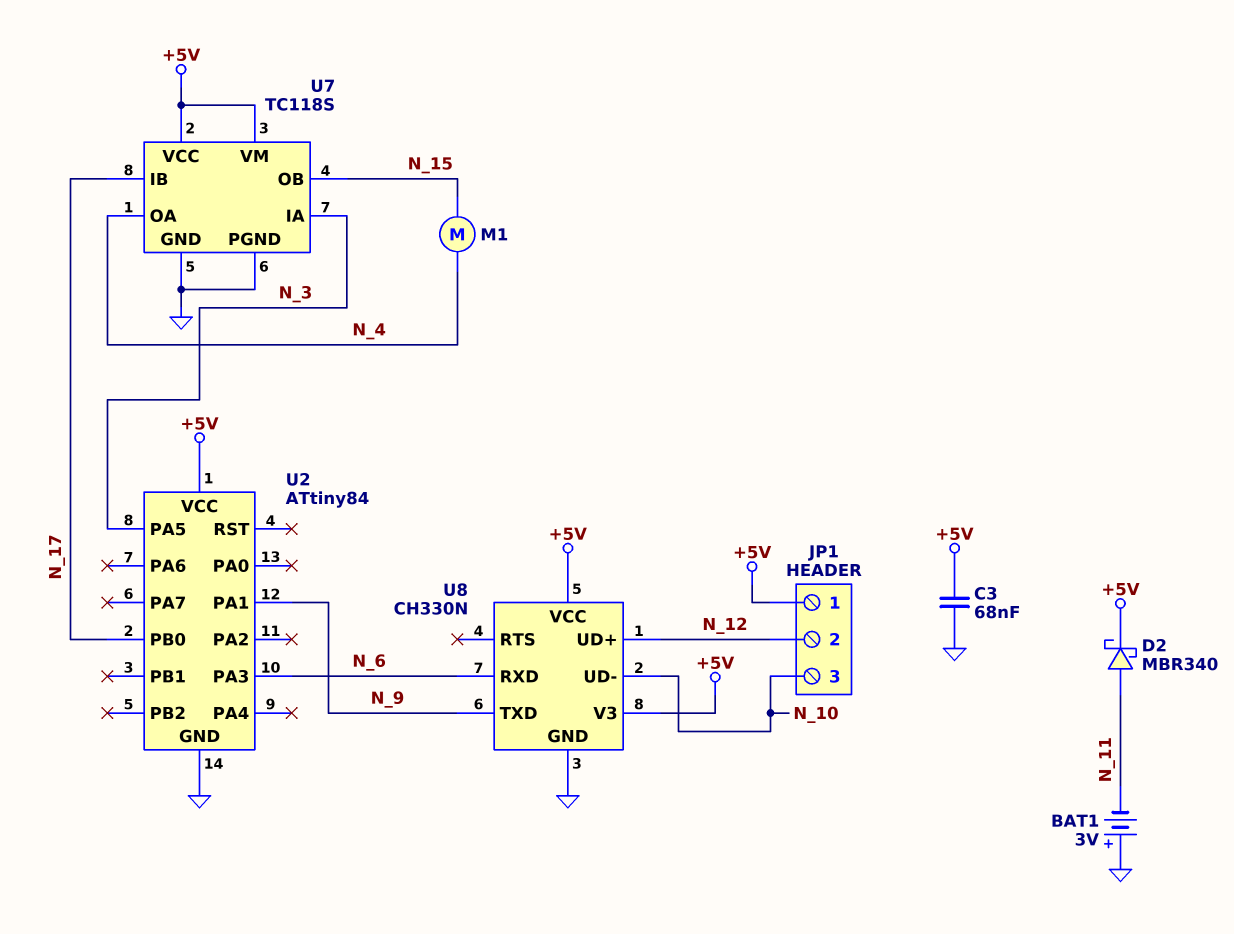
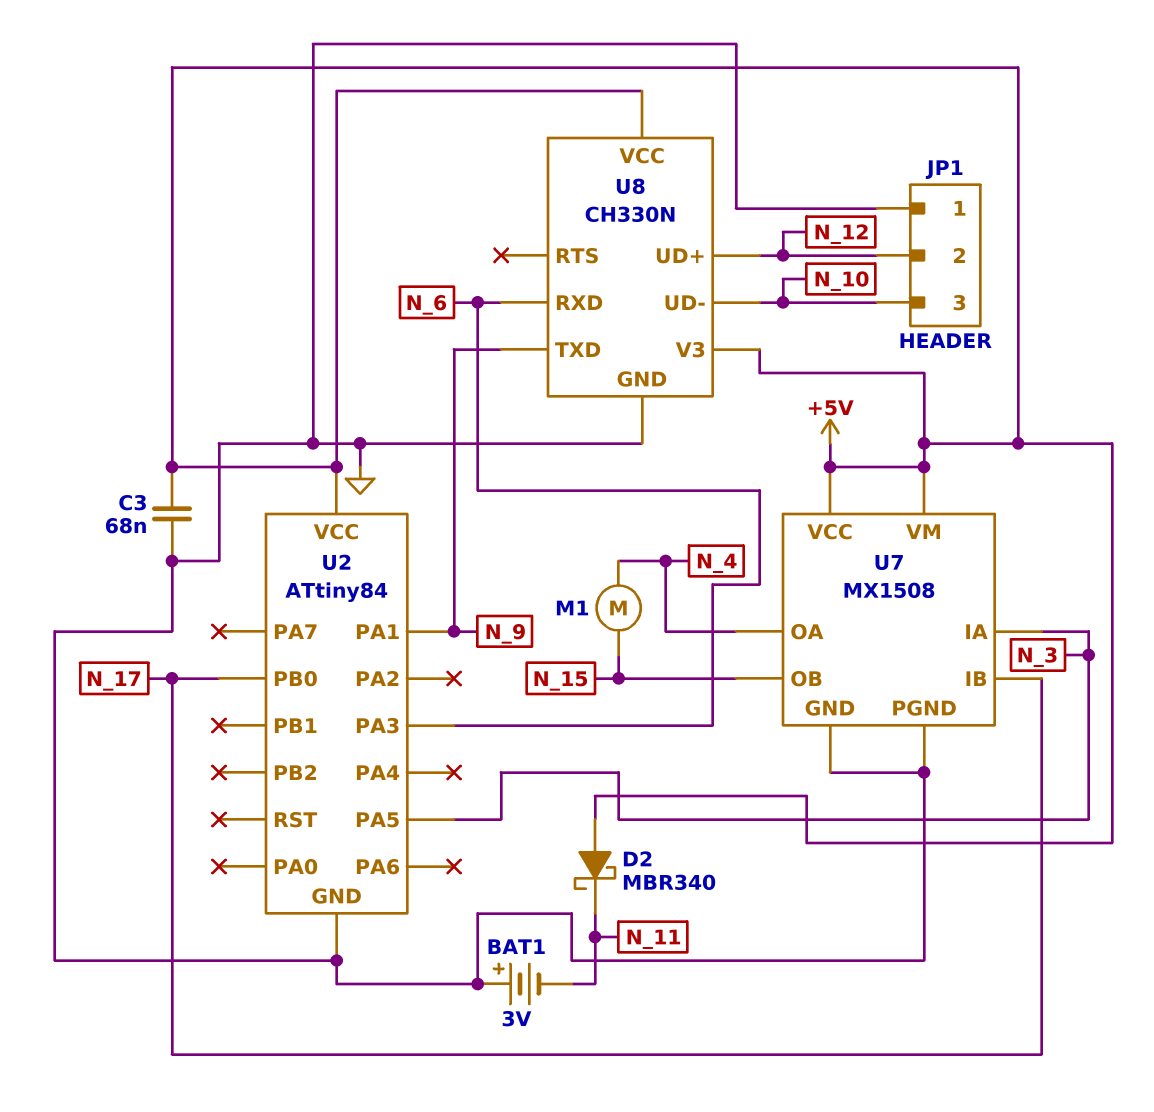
D2: schottky MBR340 (A N_11, K +5V) -> schottky MBR340 (A +5V, K N_11)
JP1 pin 1: +5V -> GND
U7: TC118S -> MX1508

